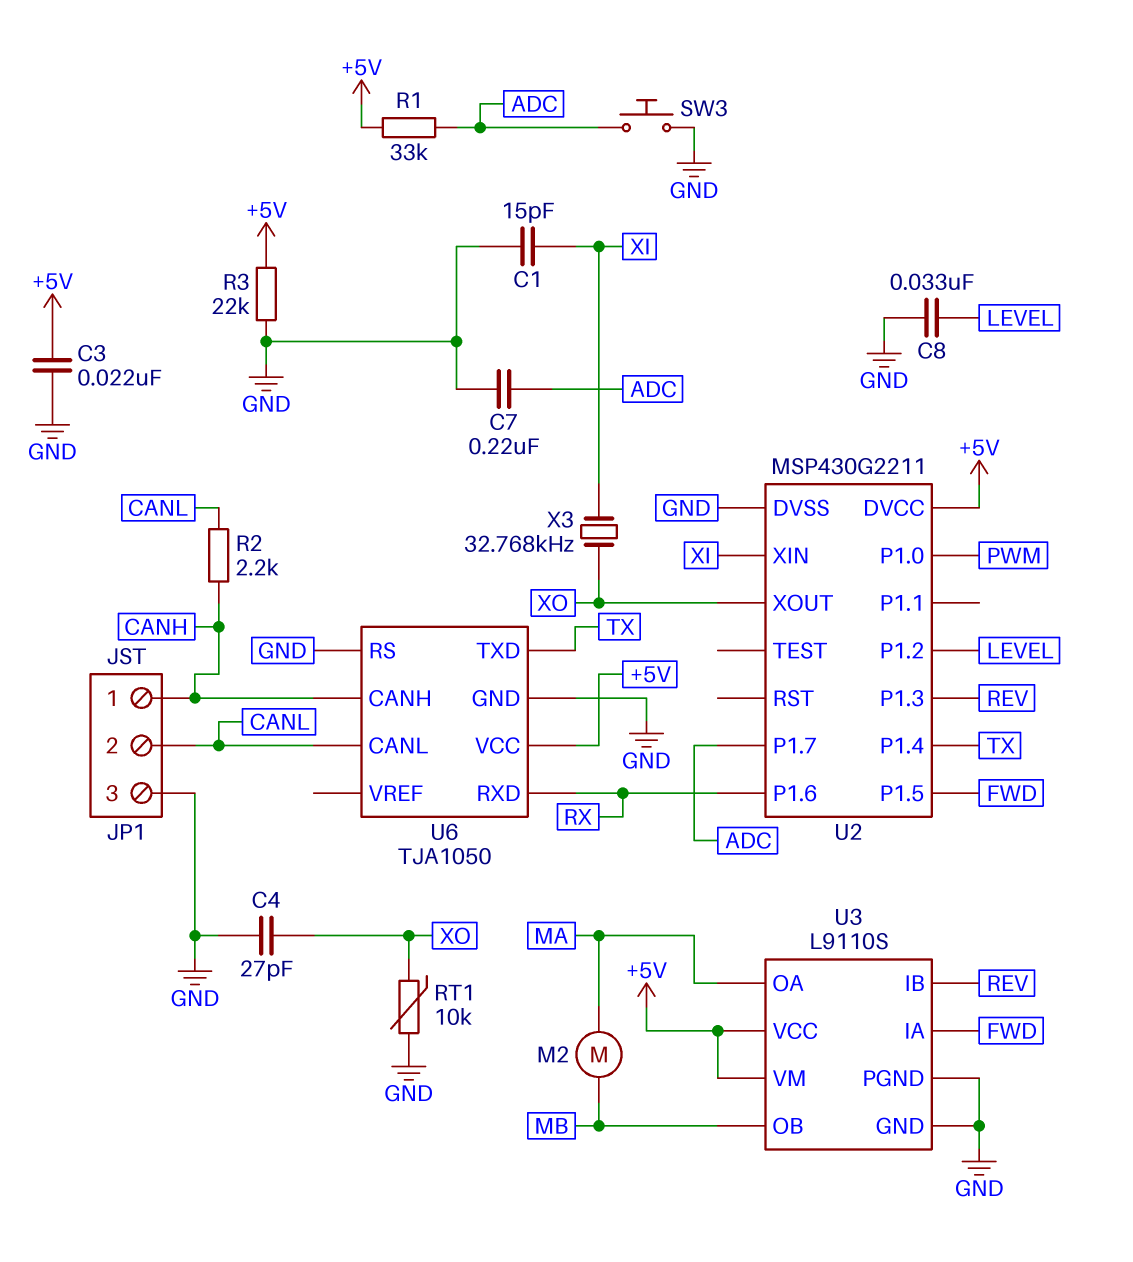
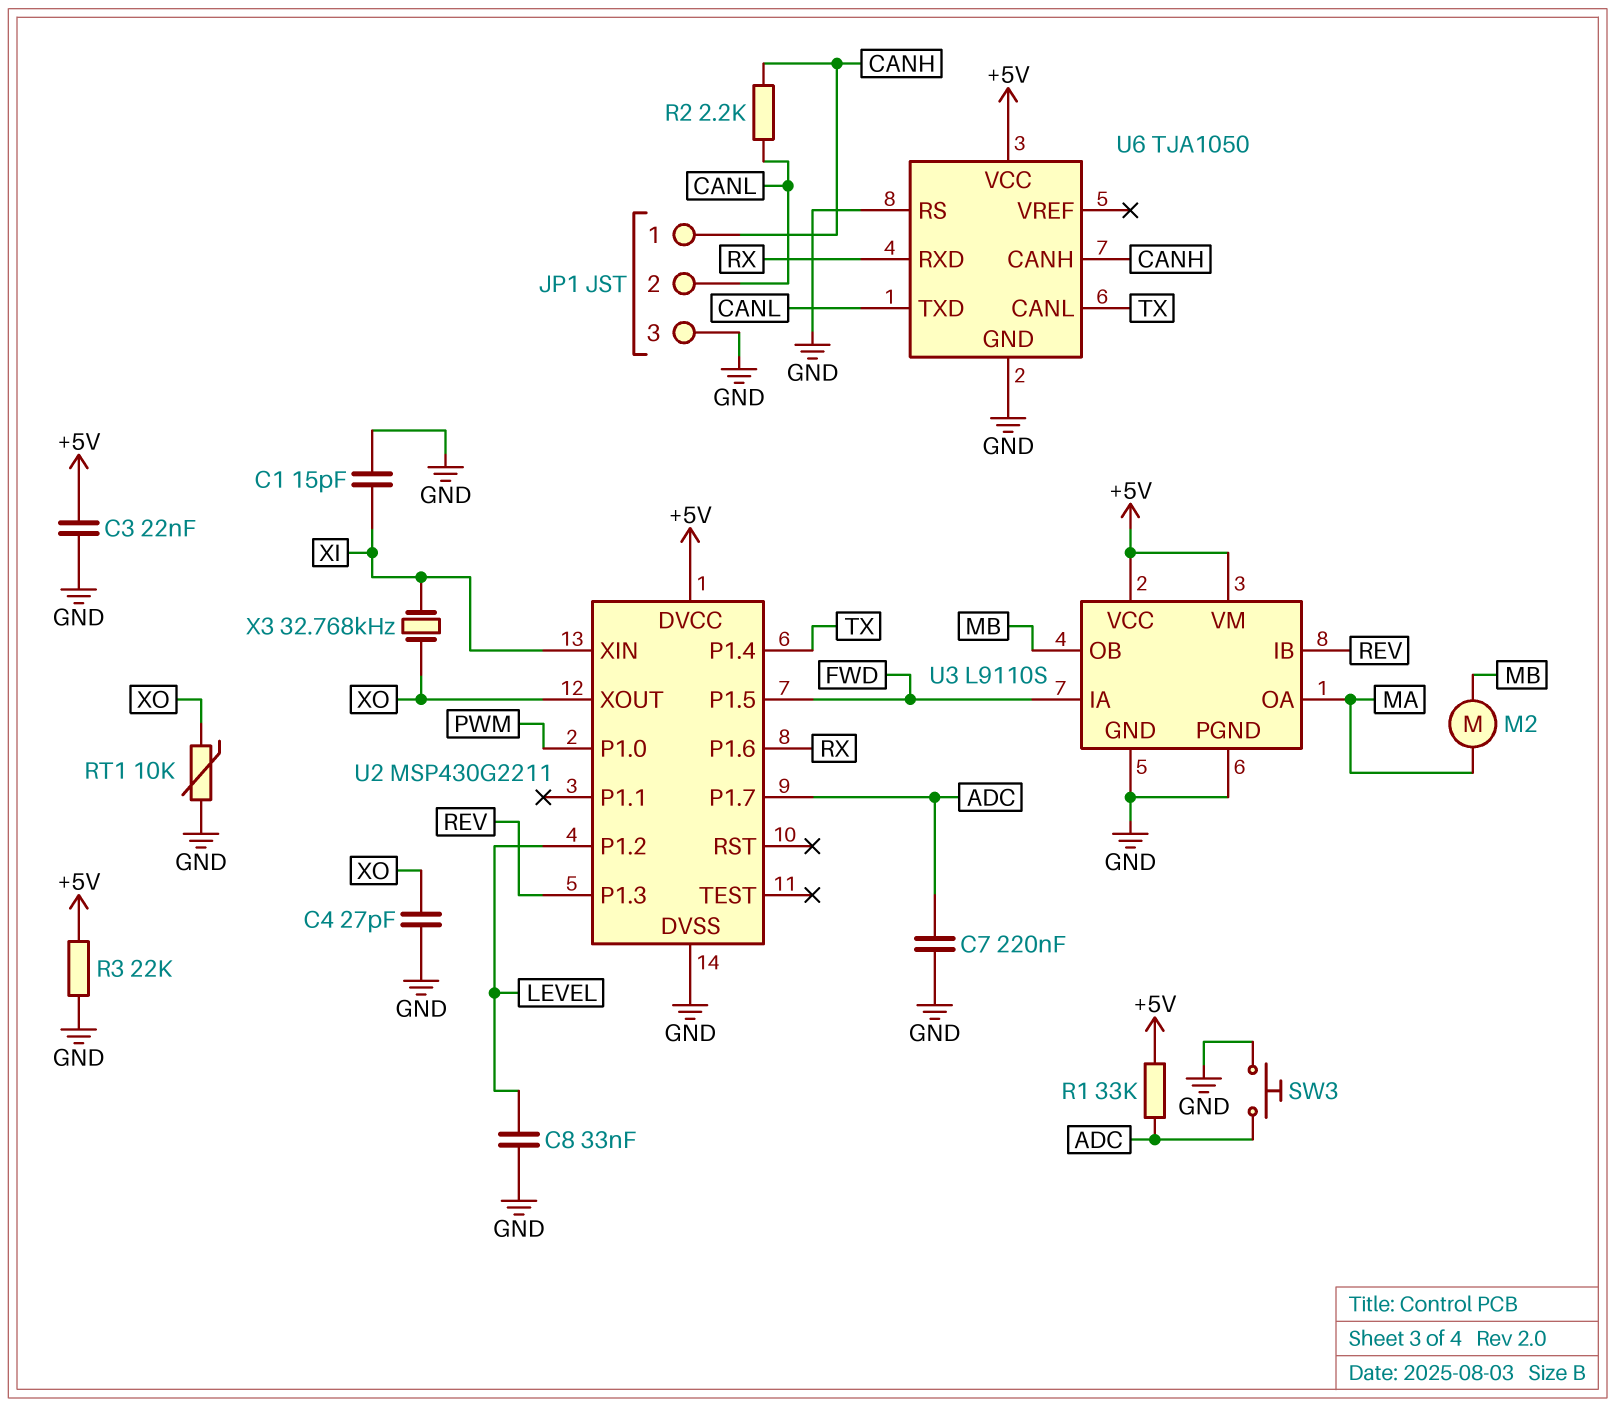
U6 pin CANL: CANL -> TX
U6 pin TXD: TX -> CANL

